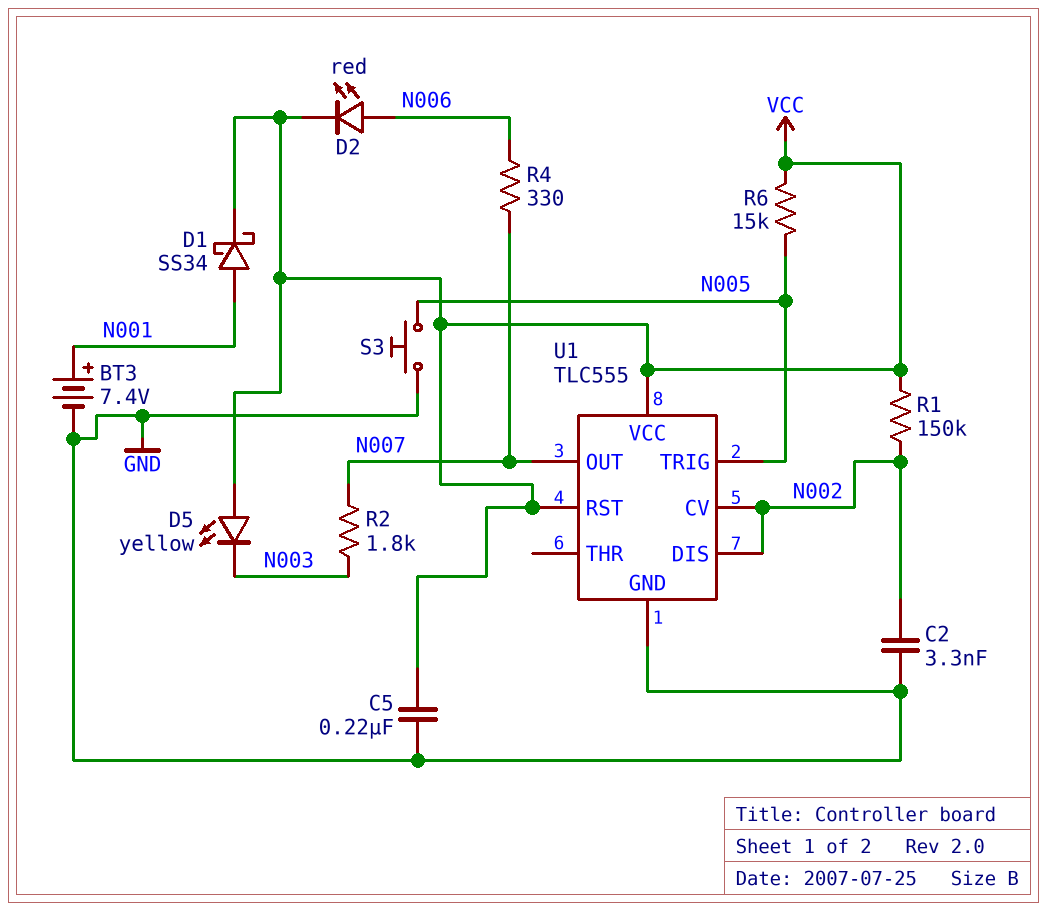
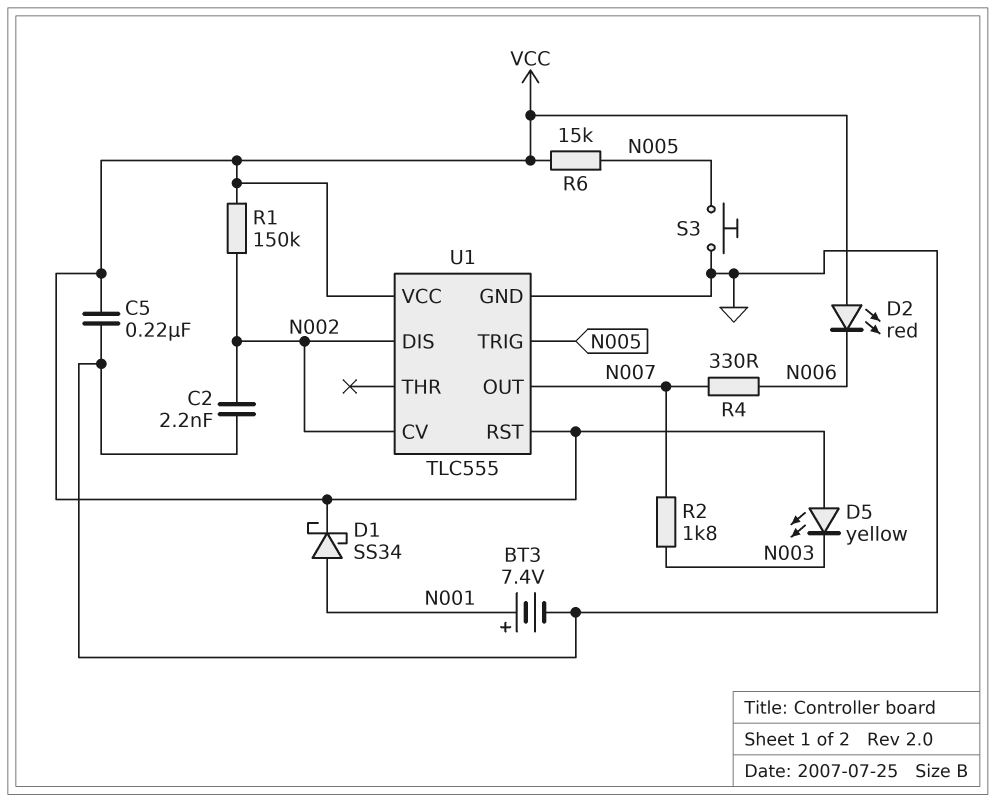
C2: 3.3nF (GND, N002) -> 2.2nF (GND, N002)
D2: LED red (A N006, K VCC) -> LED red (A VCC, K N006)

